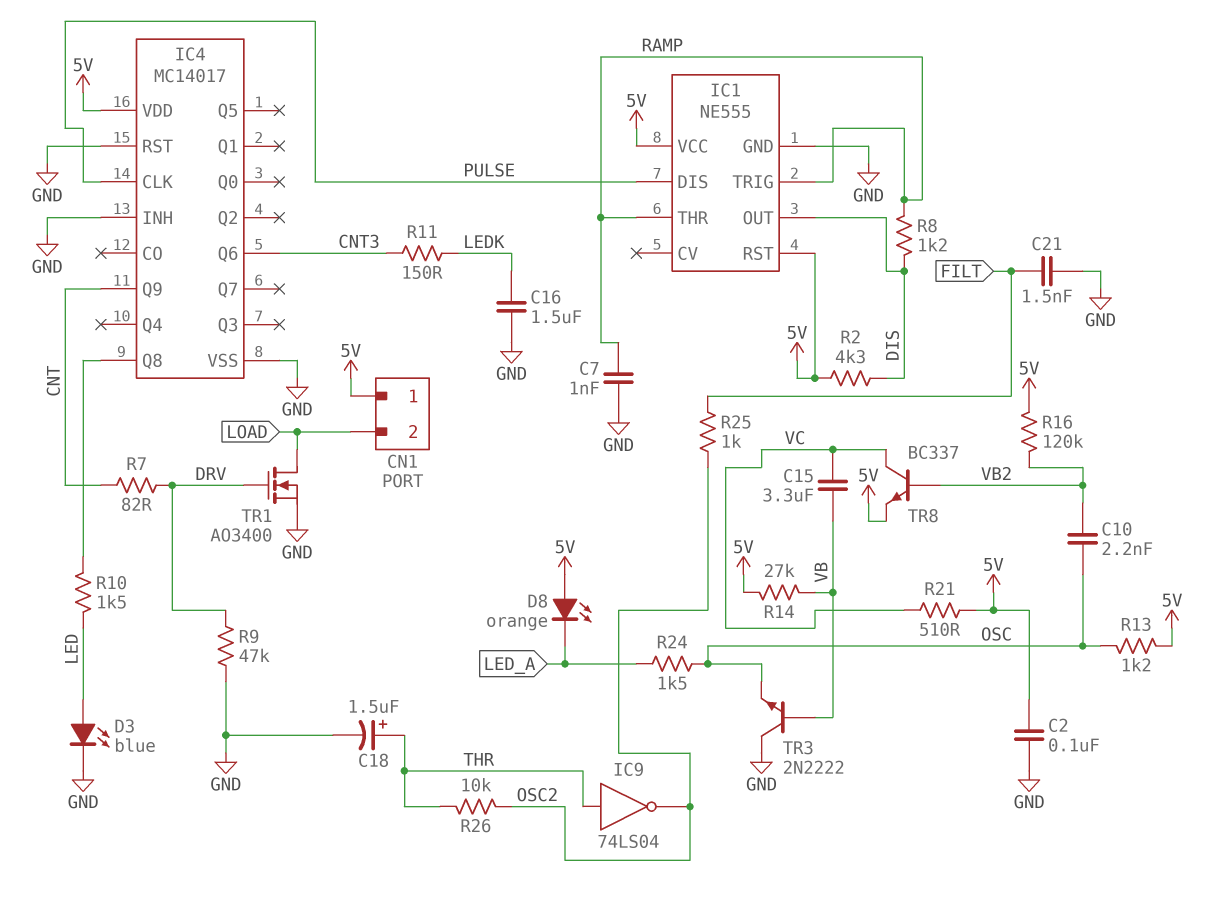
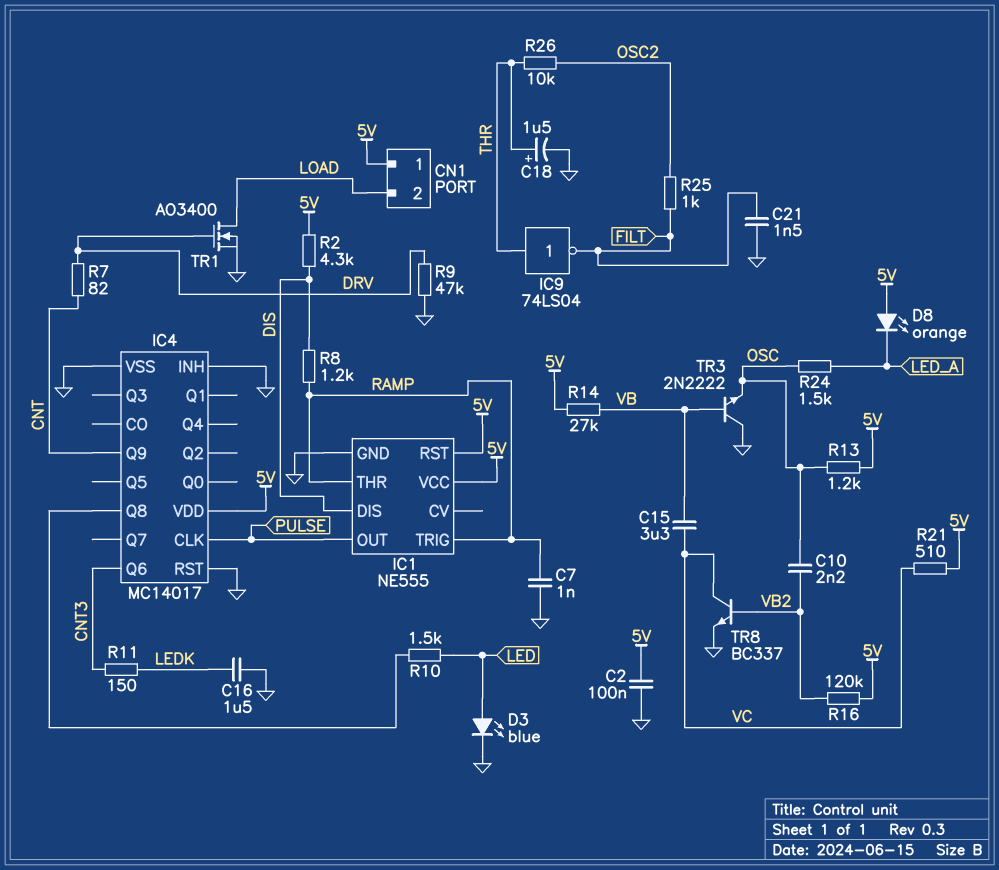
IC1 pin DIS: PULSE -> DIS
IC1 pin OUT: DIS -> PULSE
IC9: NOT 74LS04 (in THR, out OSC2) -> NOT 74LS04 (in THR, out FILT)
TR8: NPN BC337 (B VB2, C VC, E 5V) -> NPN BC337 (B VB2, C VC, E GND)

